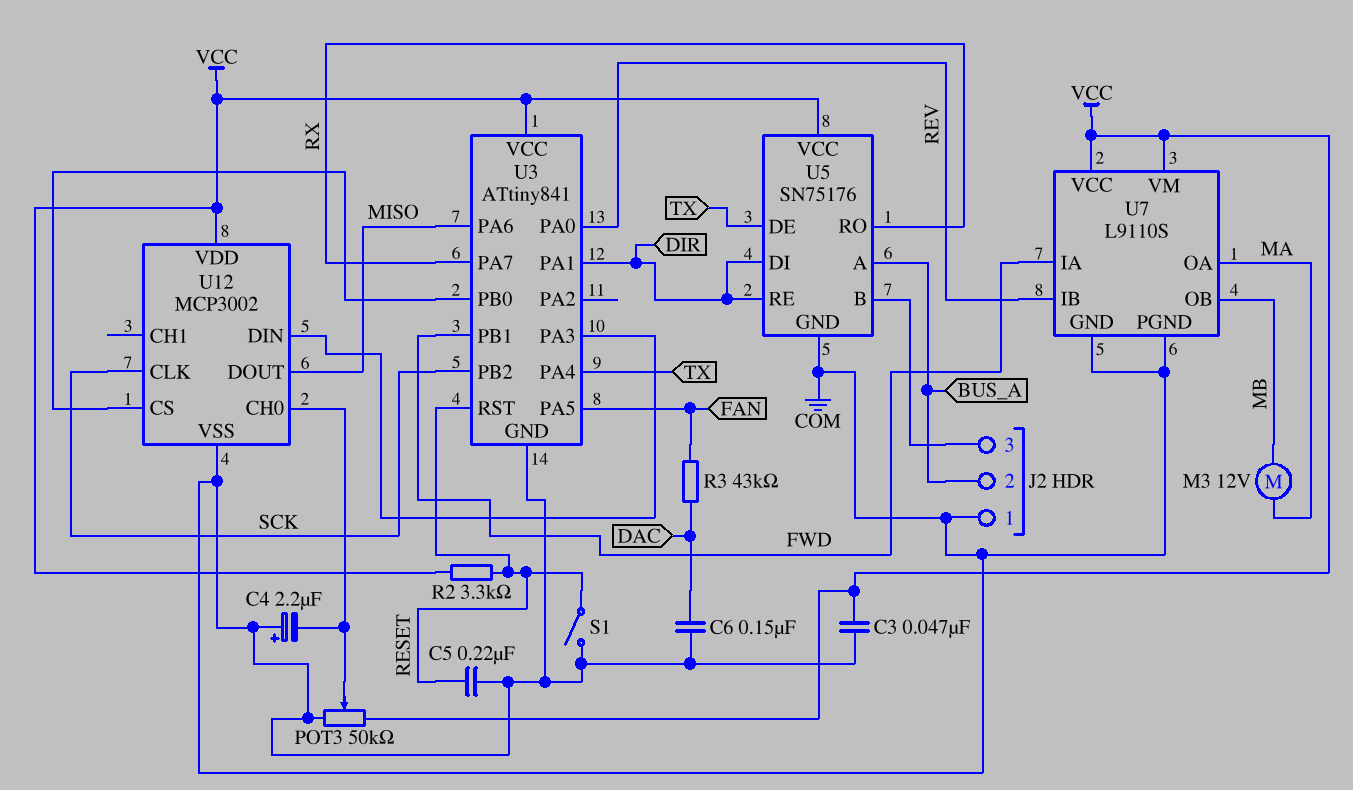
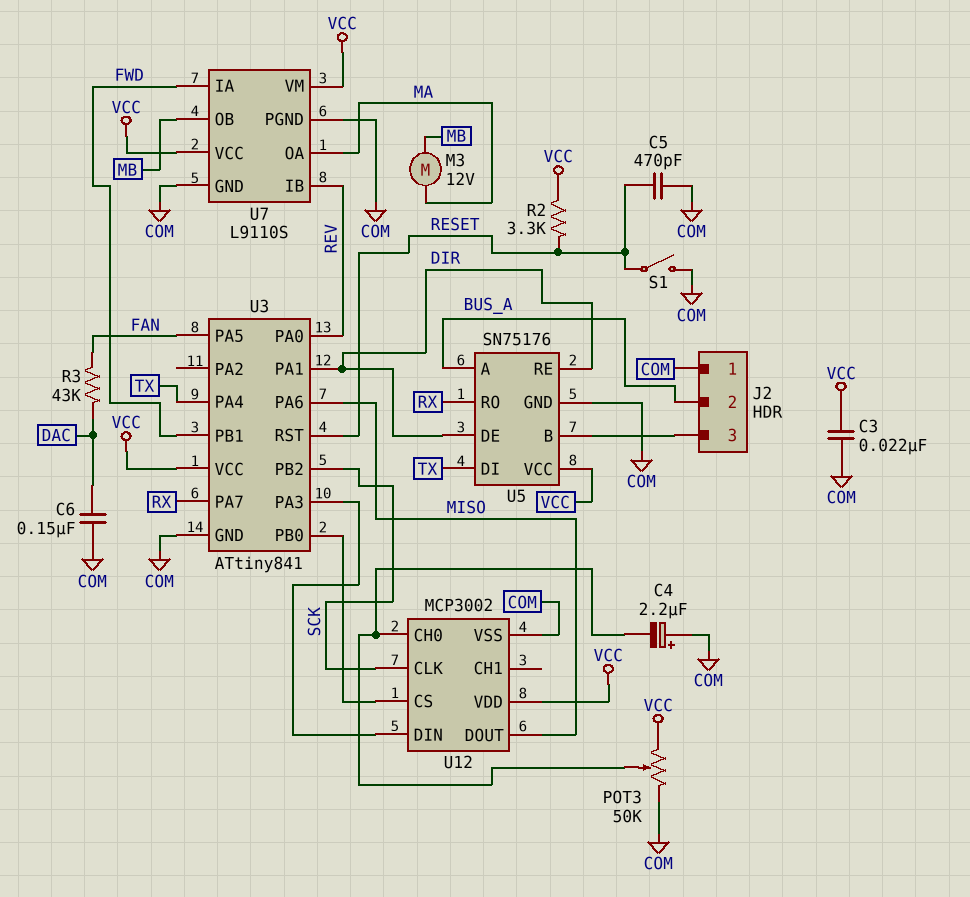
C3: 47nF (COM, VCC) -> 22nF (COM, VCC)
C5: 220nF (COM, RESET) -> 470pF (COM, RESET)
U5 pin DE: TX -> DIR
U5 pin DI: DIR -> TX

